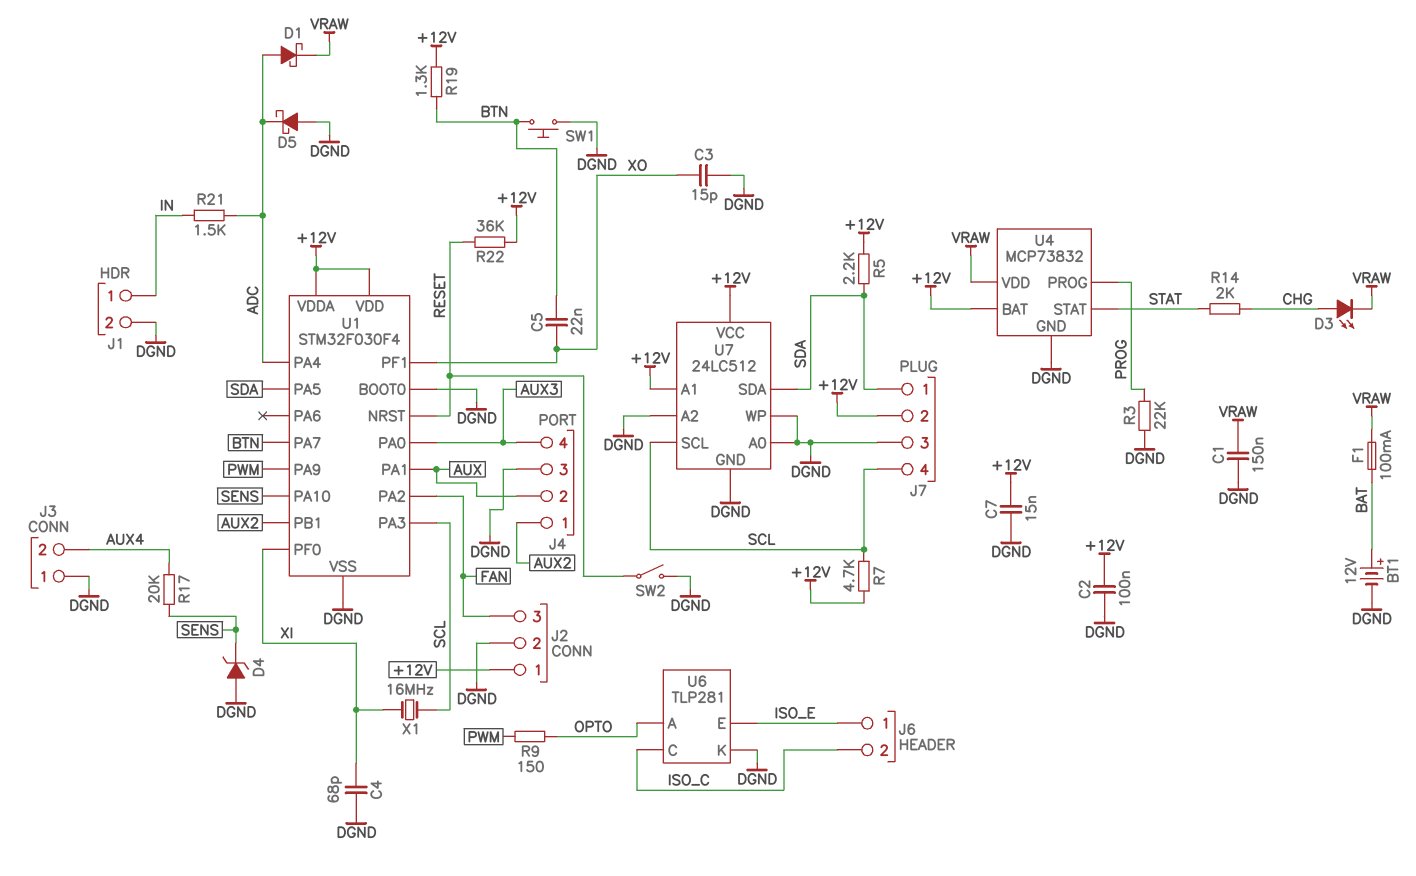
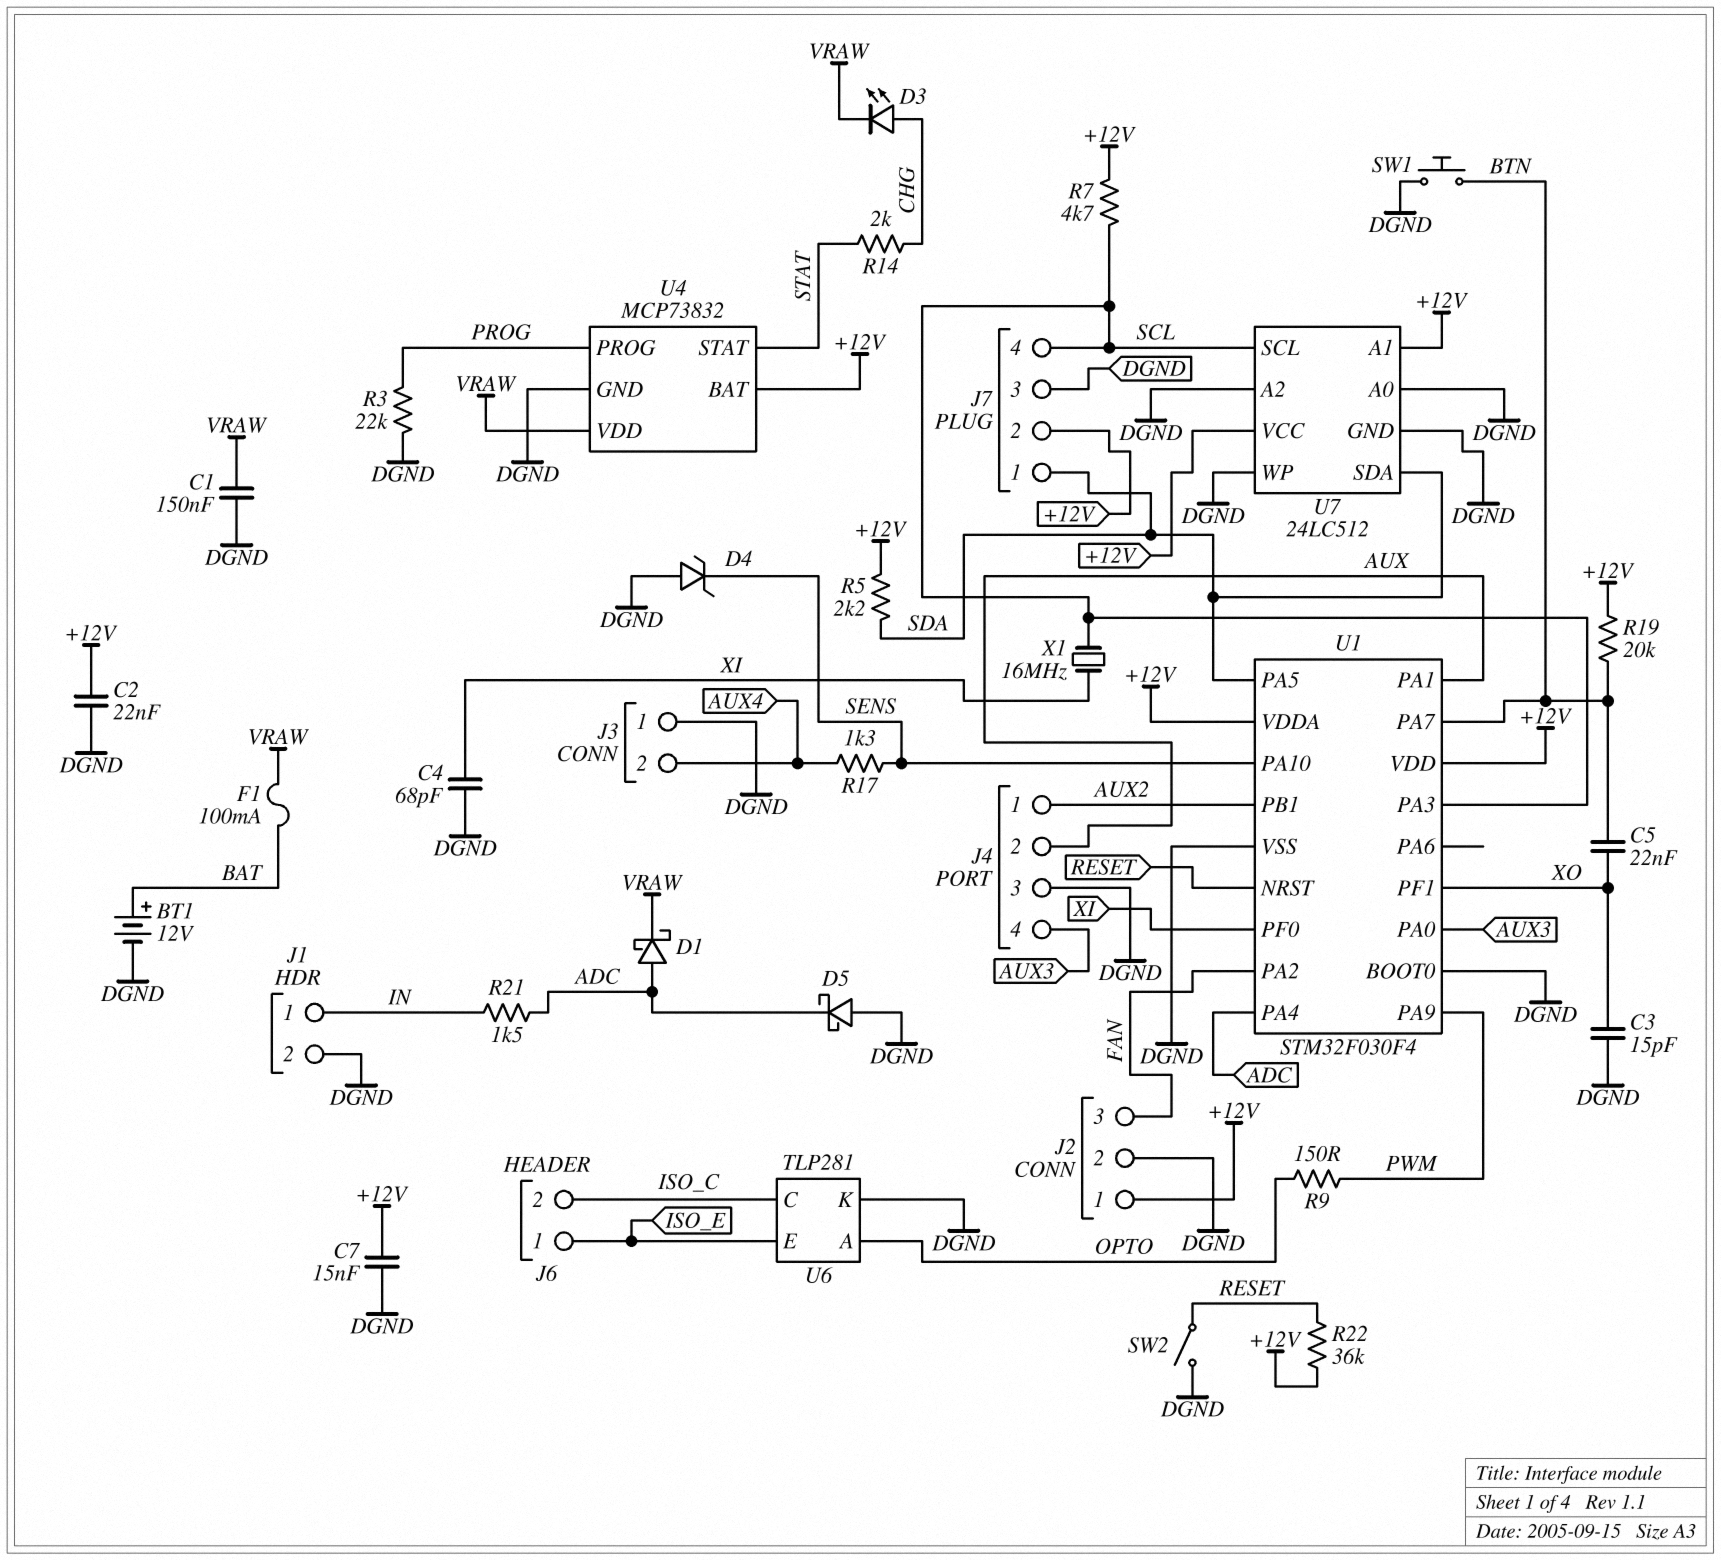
C2: 100nF (+12V, DGND) -> 22nF (+12V, DGND)
R17: 20k (AUX4, SENS) -> 1.3k (AUX4, SENS)
R19: 1.3k (+12V, BTN) -> 20k (+12V, BTN)

